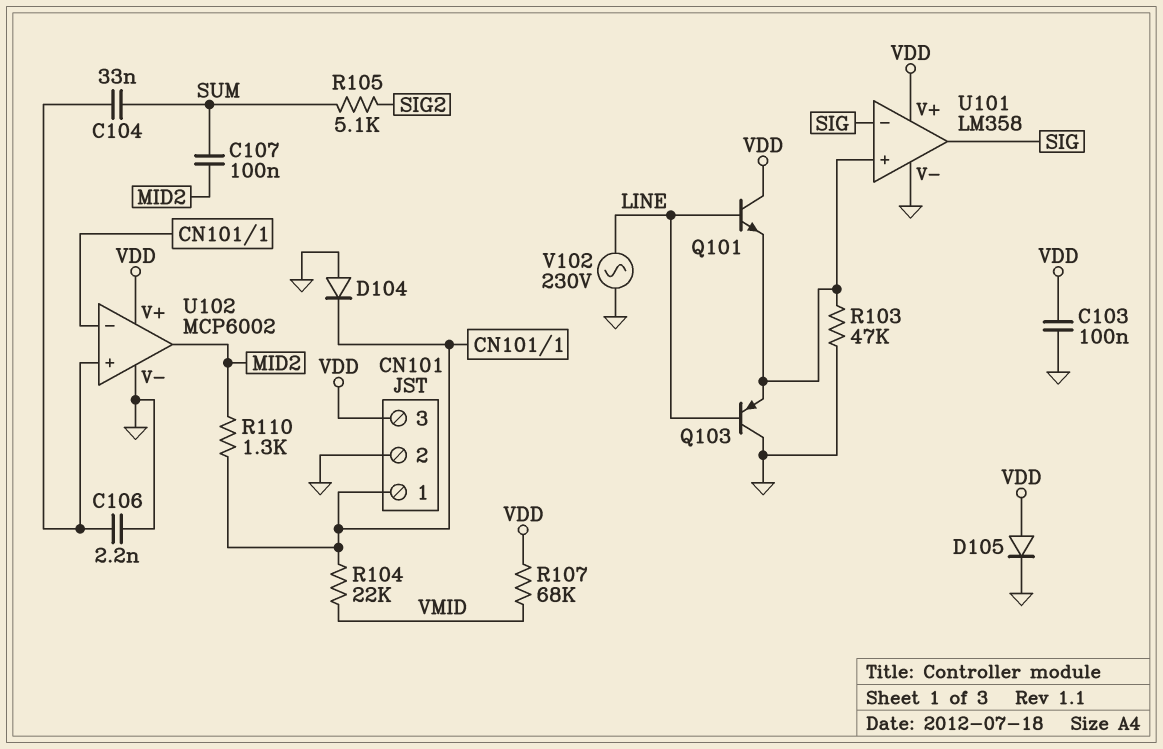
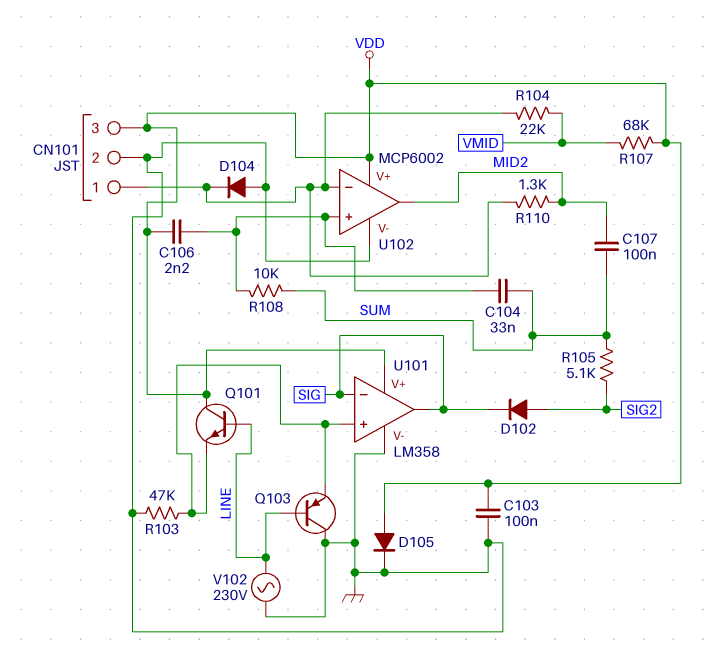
C106: 2.2nF (GND, U102/in+) -> 2.2nF (U102/in+, VDD)
D102: none -> diode (A SIG2, K SIG)
R108: none -> 10k (SUM, U102/in+)

